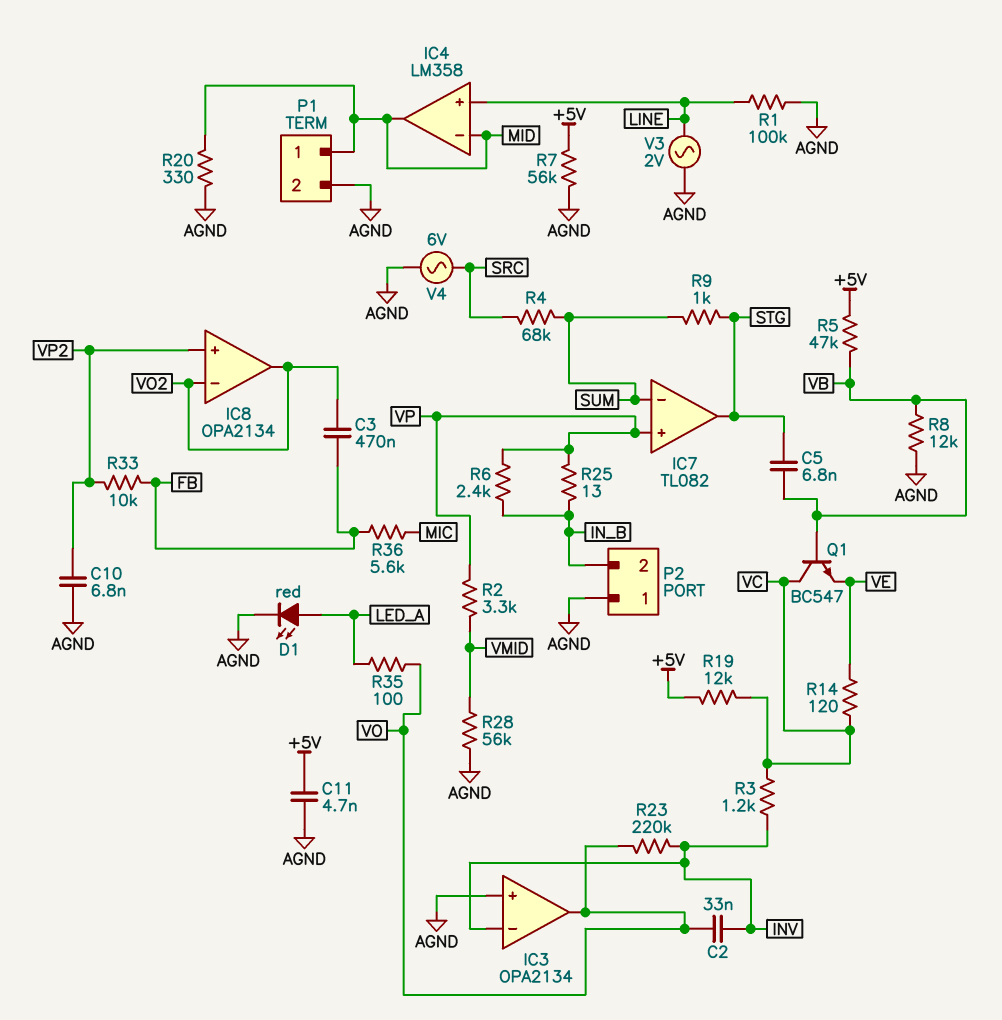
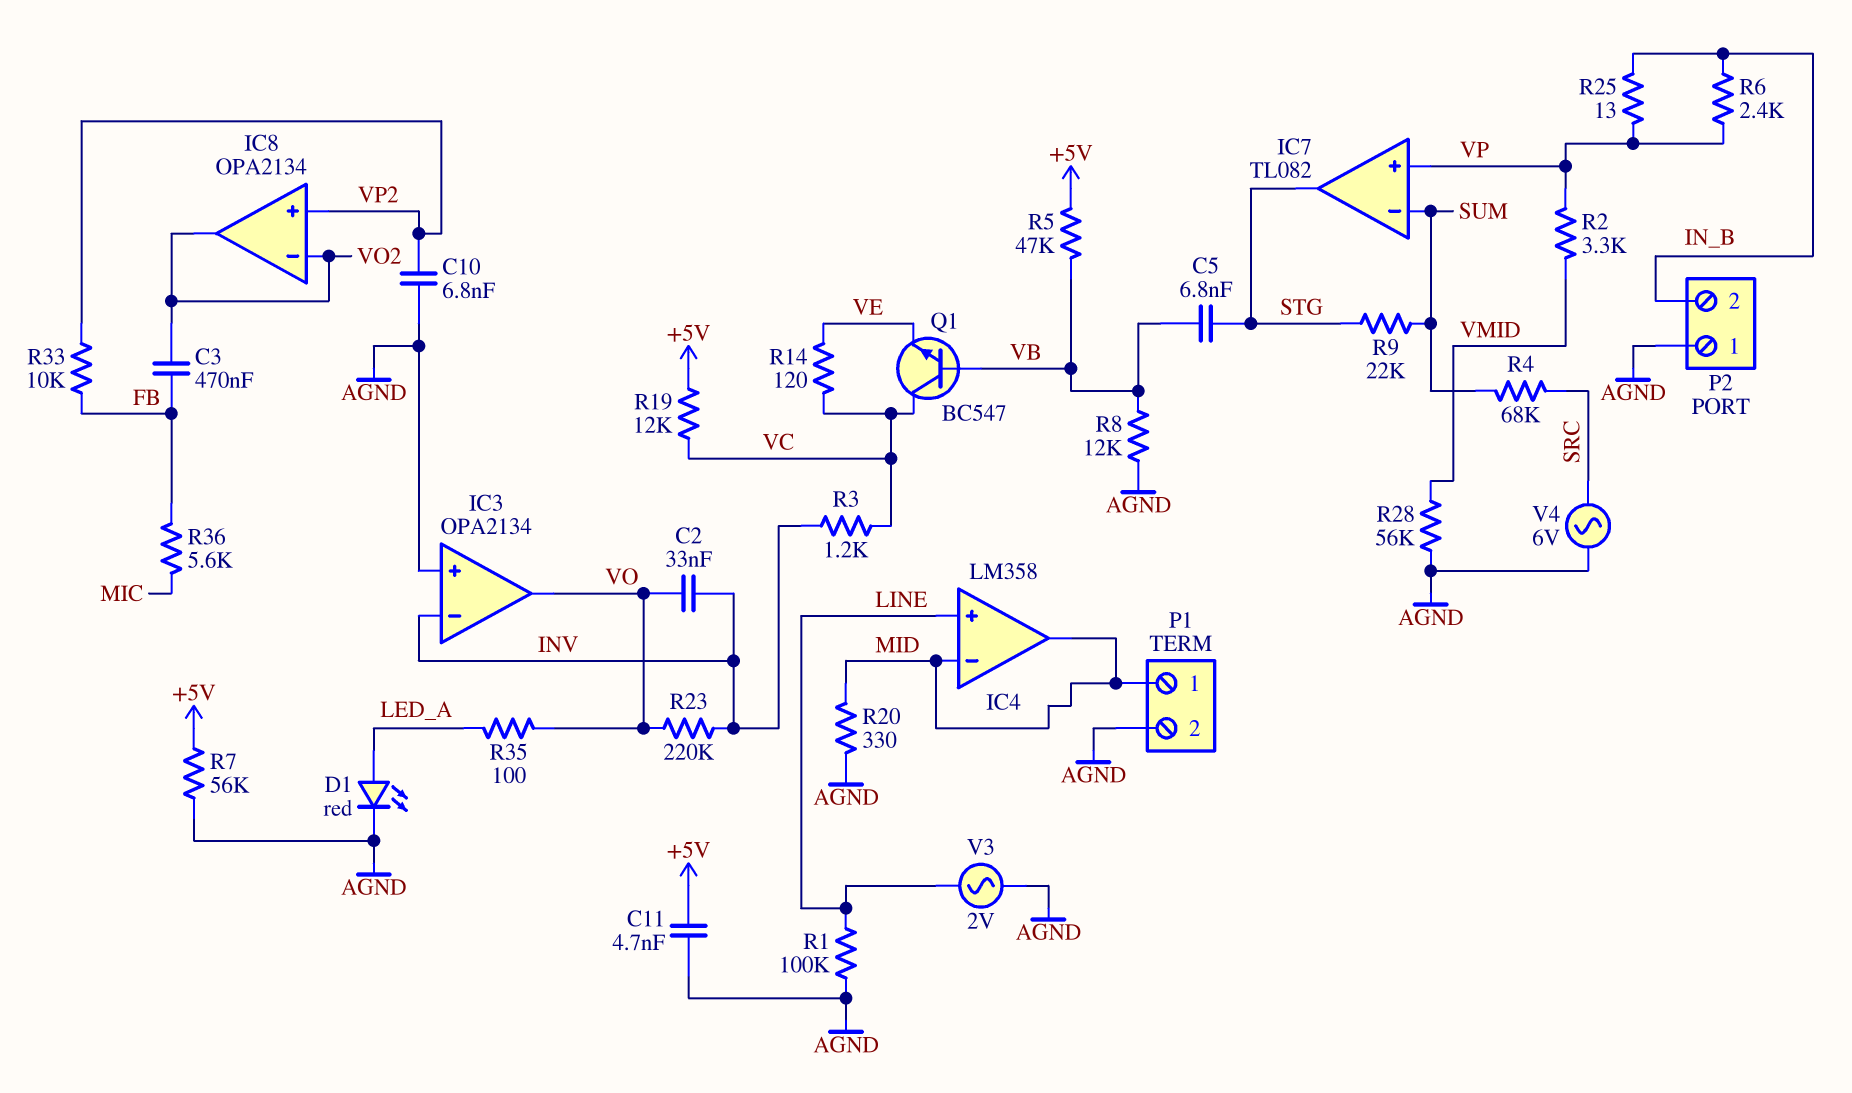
R9: 1k (STG, SUM) -> 22k (STG, SUM)

